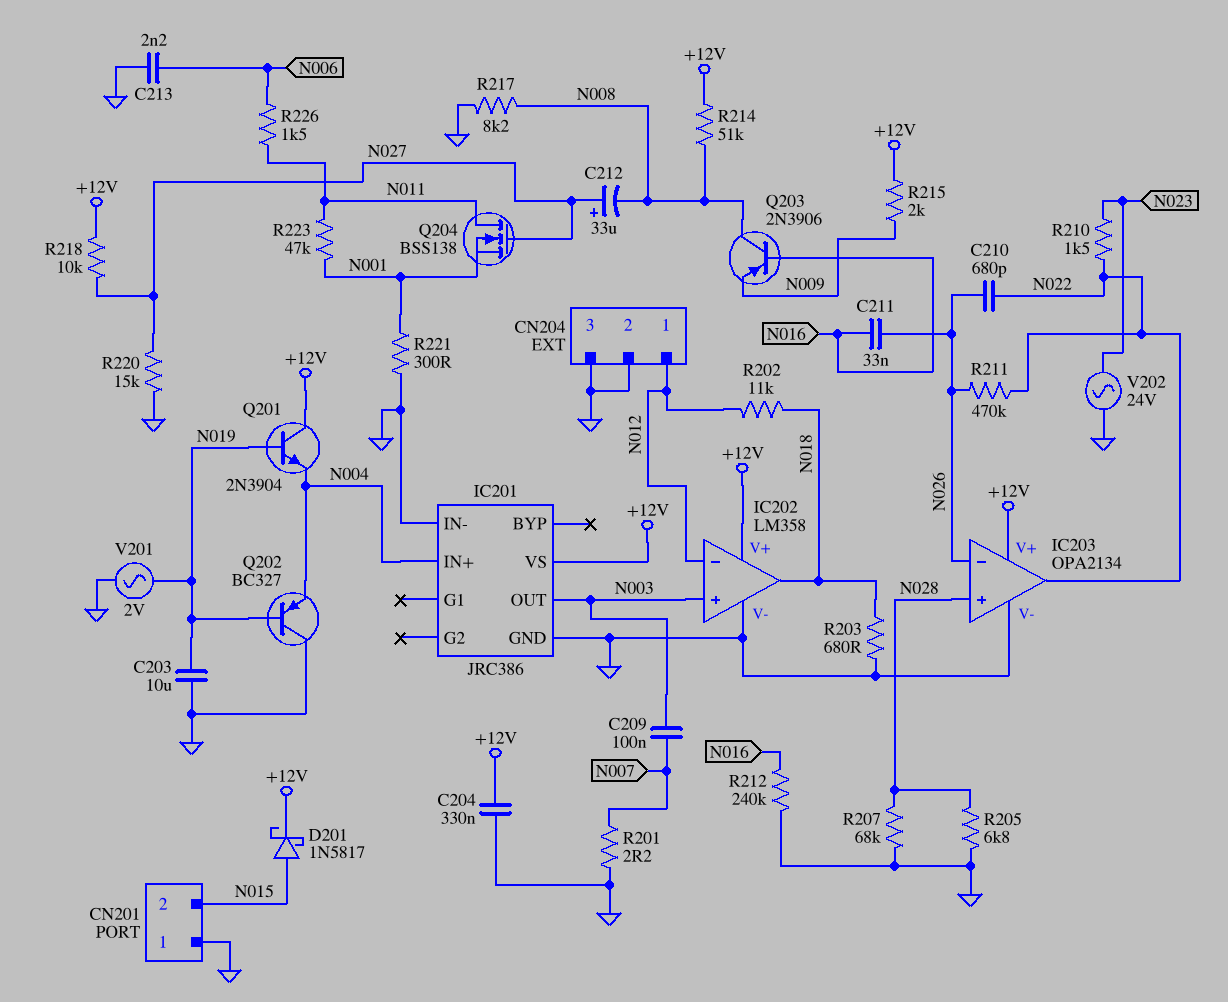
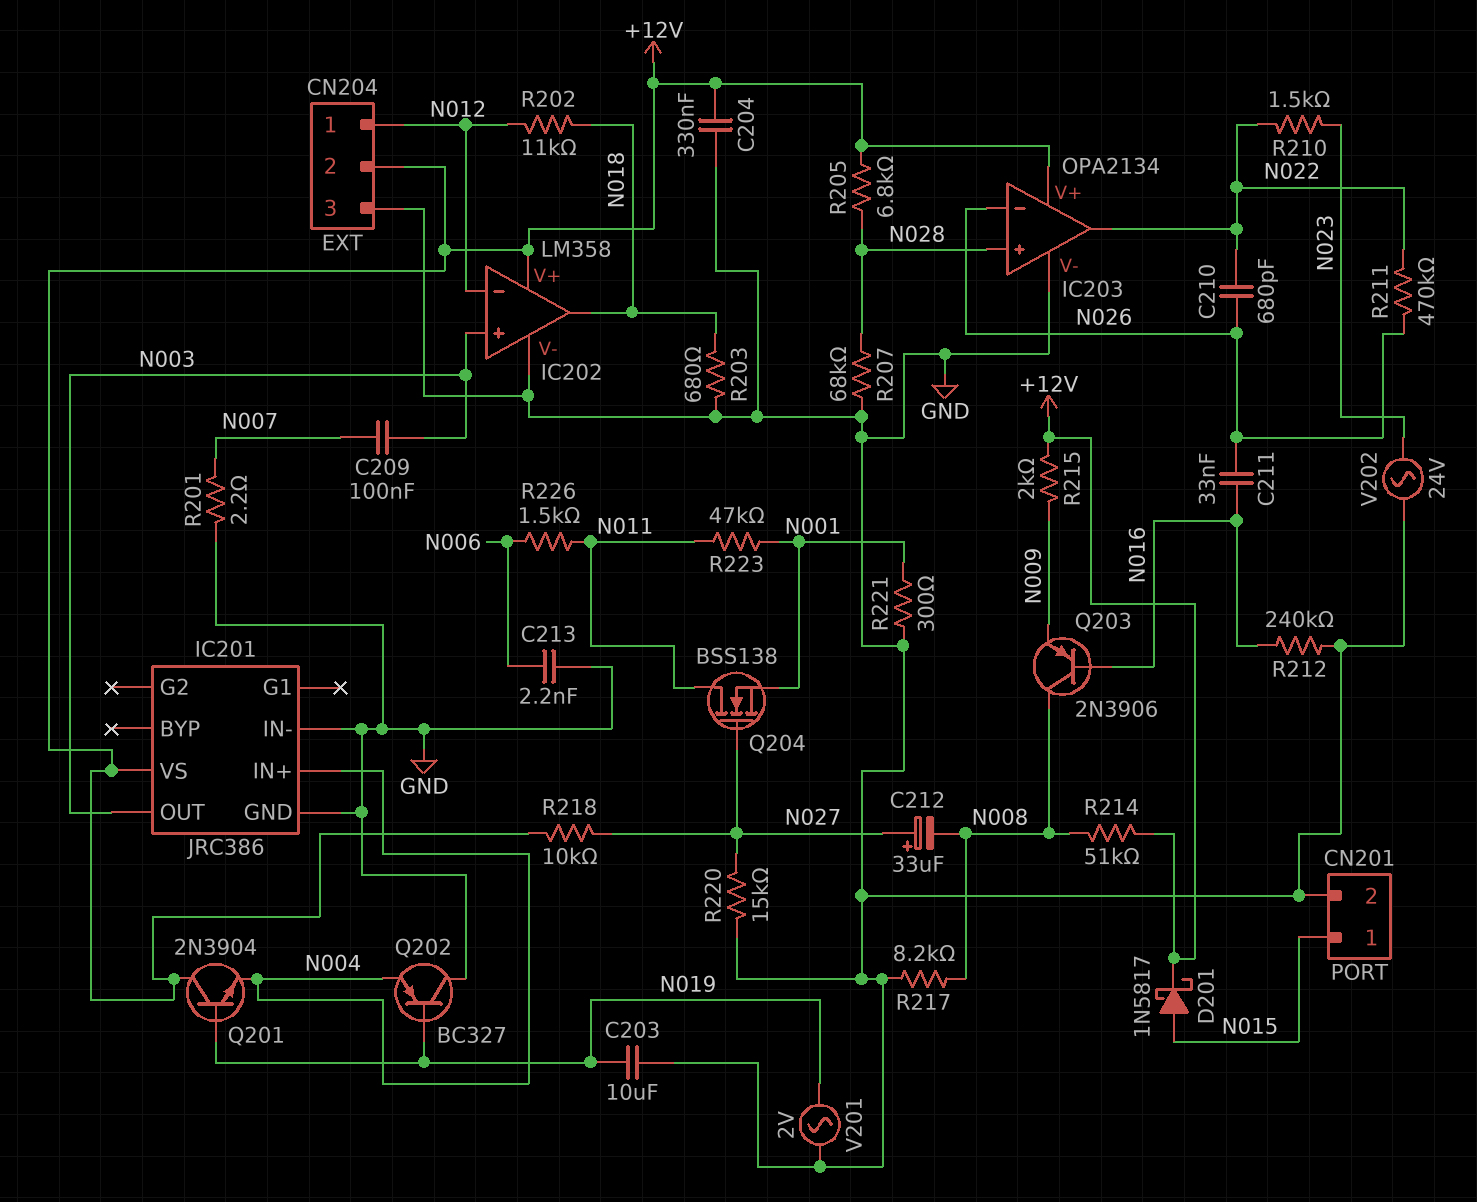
CN201 pin 1: GND -> N015
CN201 pin 2: N015 -> GND
CN204 pin 2: GND -> +12V
R205: 6.8k (GND, N028) -> 6.8k (+12V, N028)

